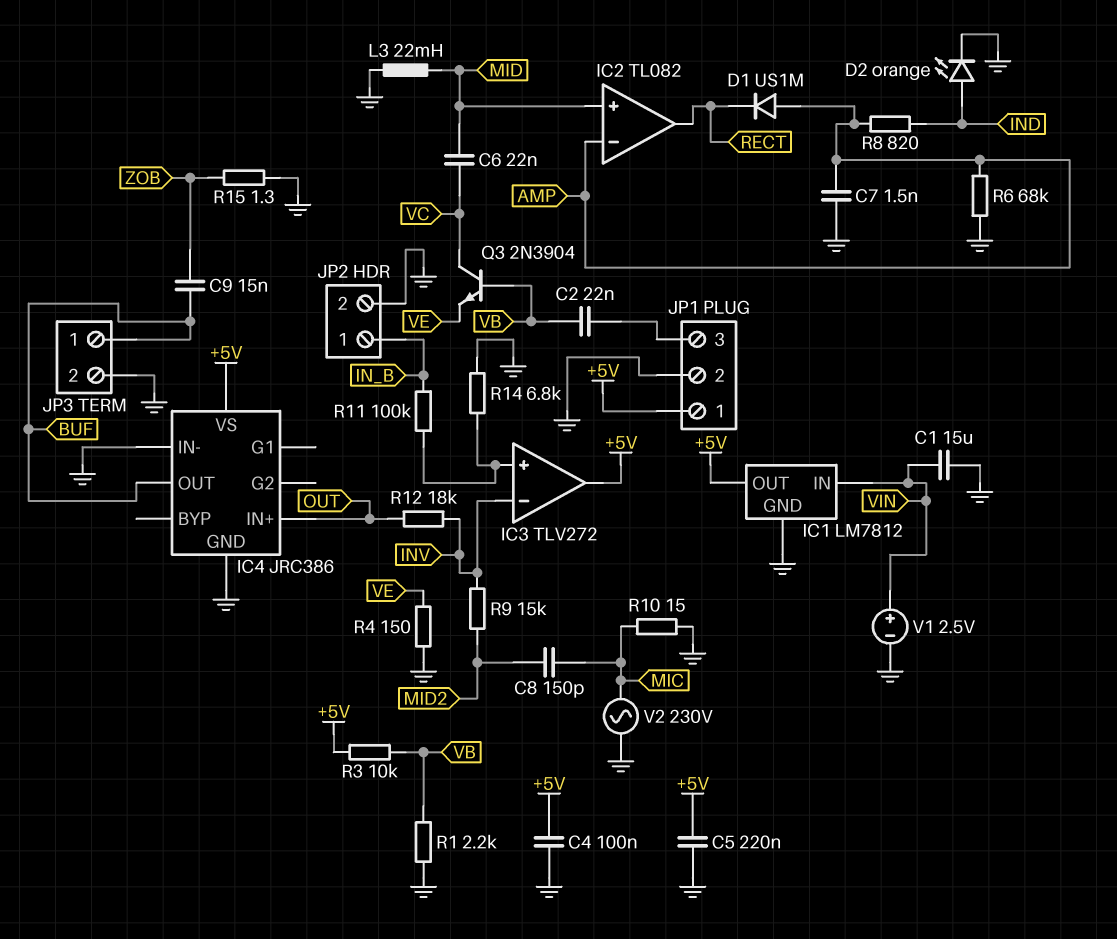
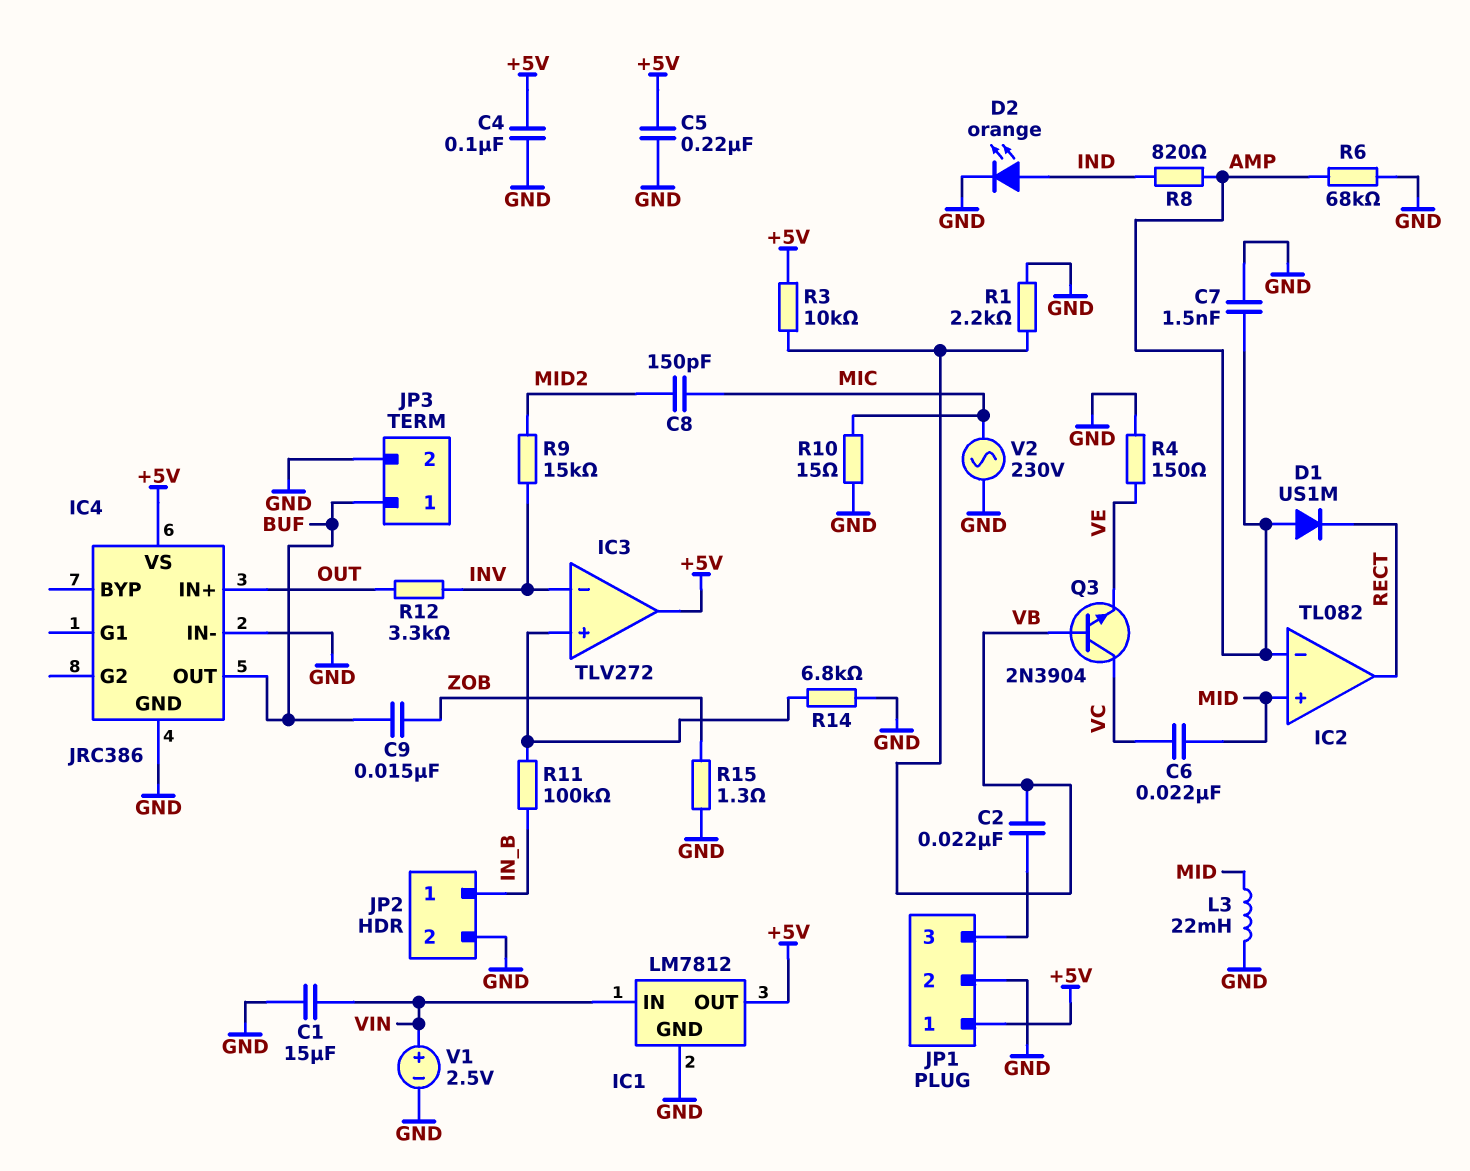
R12: 18k (INV, OUT) -> 3.3k (INV, OUT)

